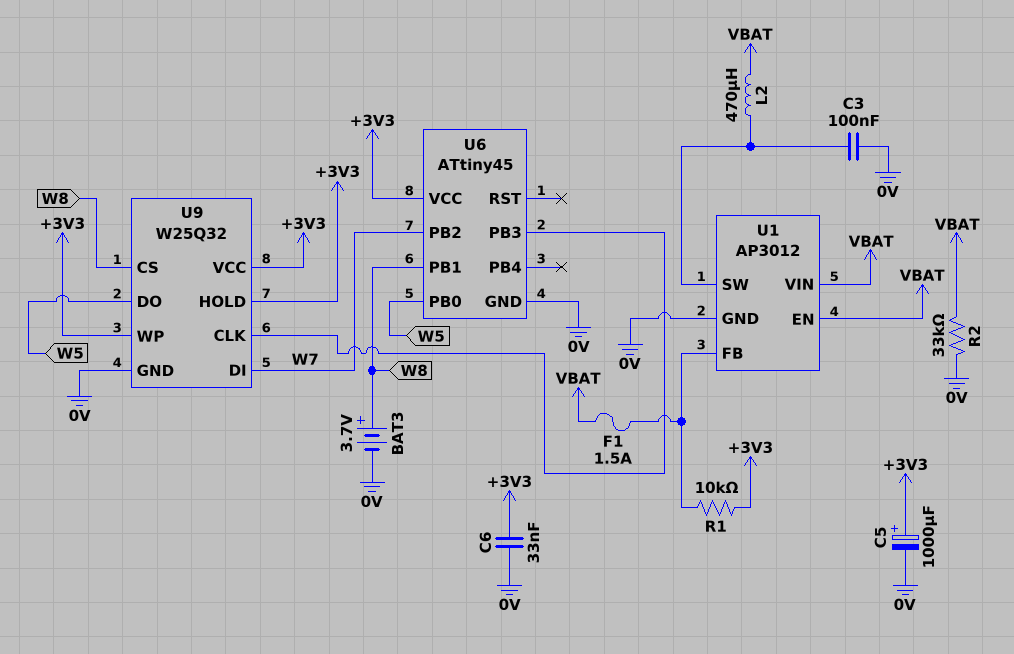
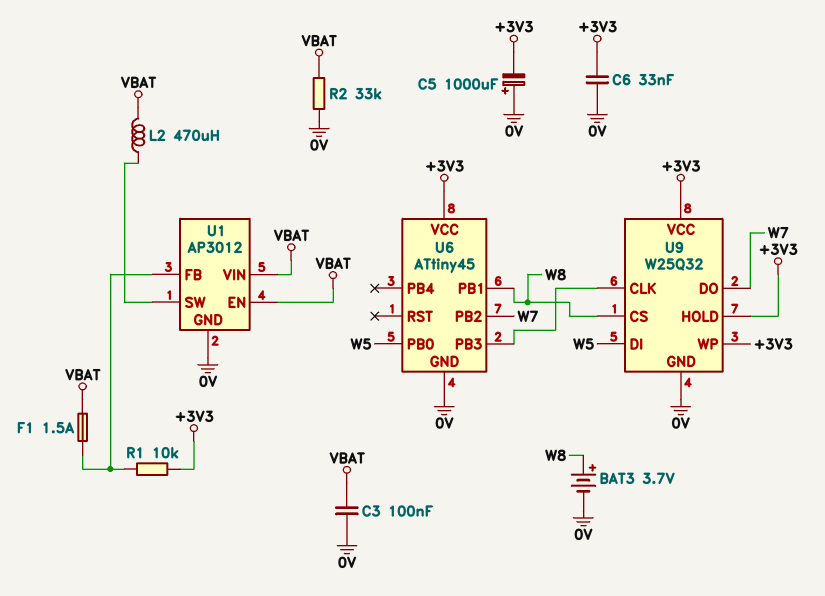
C3: 100nF (0V, U1/SW) -> 100nF (0V, VBAT)
C5: 1000uF (plus +3V3, minus 0V) -> 1000uF (plus 0V, minus +3V3)
U9 pin DI: W7 -> W5
U9 pin DO: W5 -> W7

